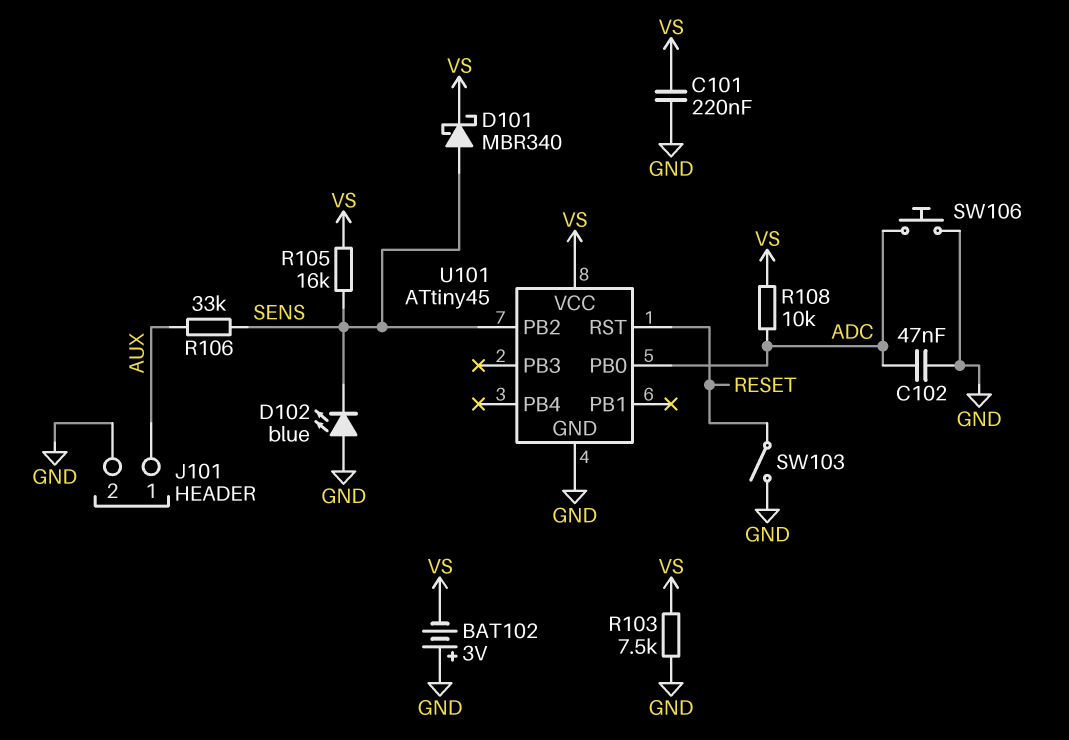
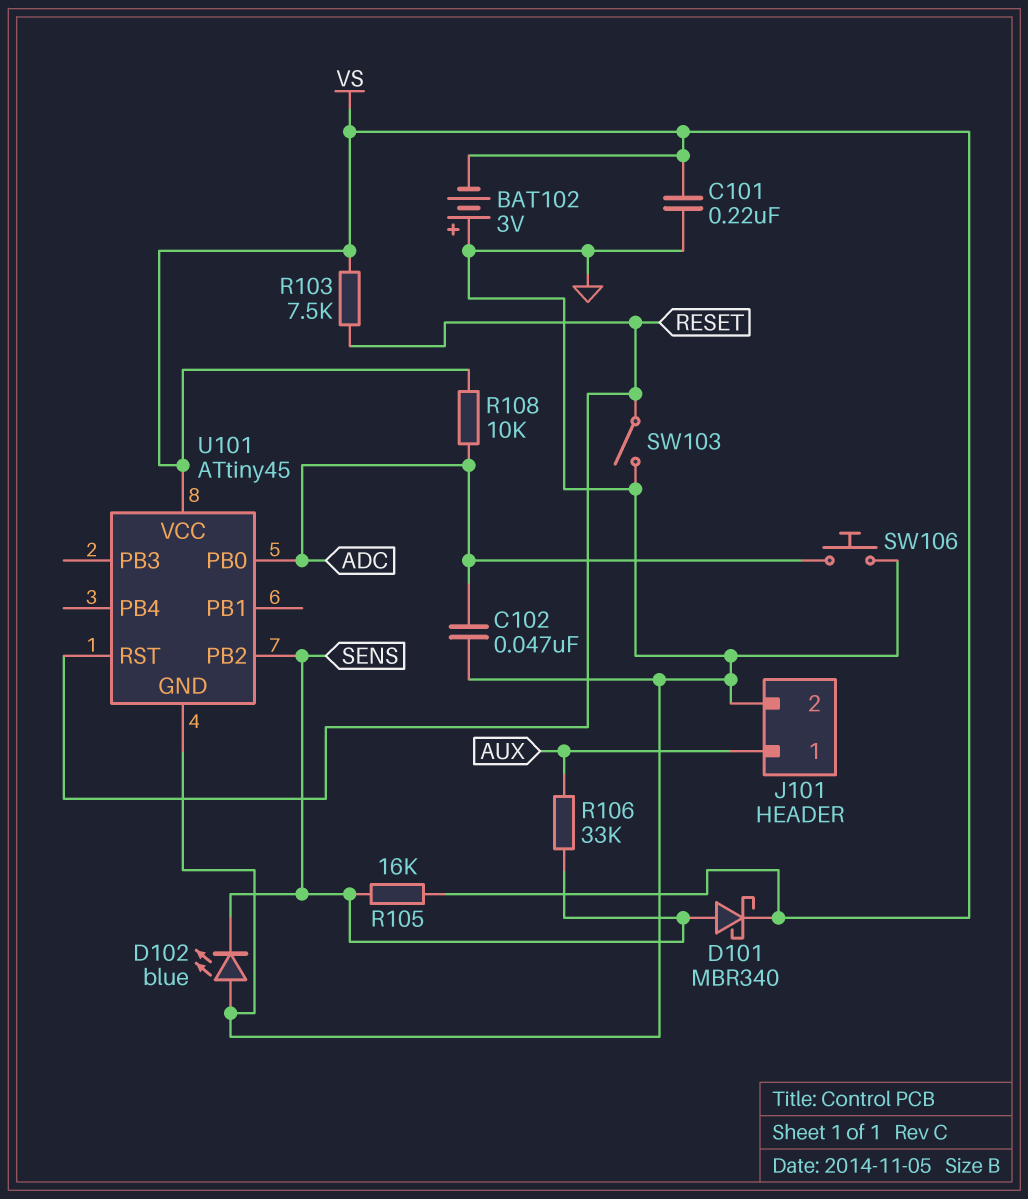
R103: 7.5k (GND, VS) -> 7.5k (RESET, VS)

